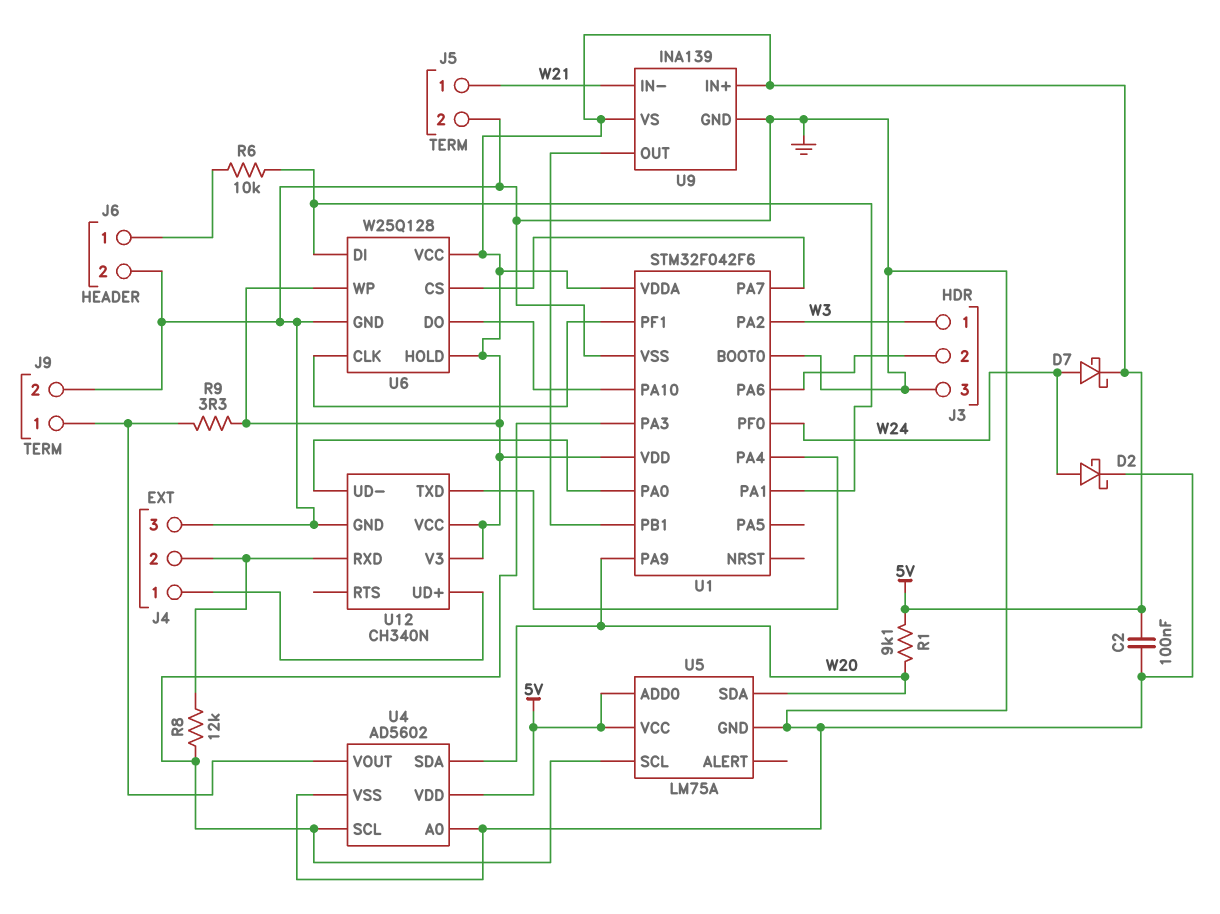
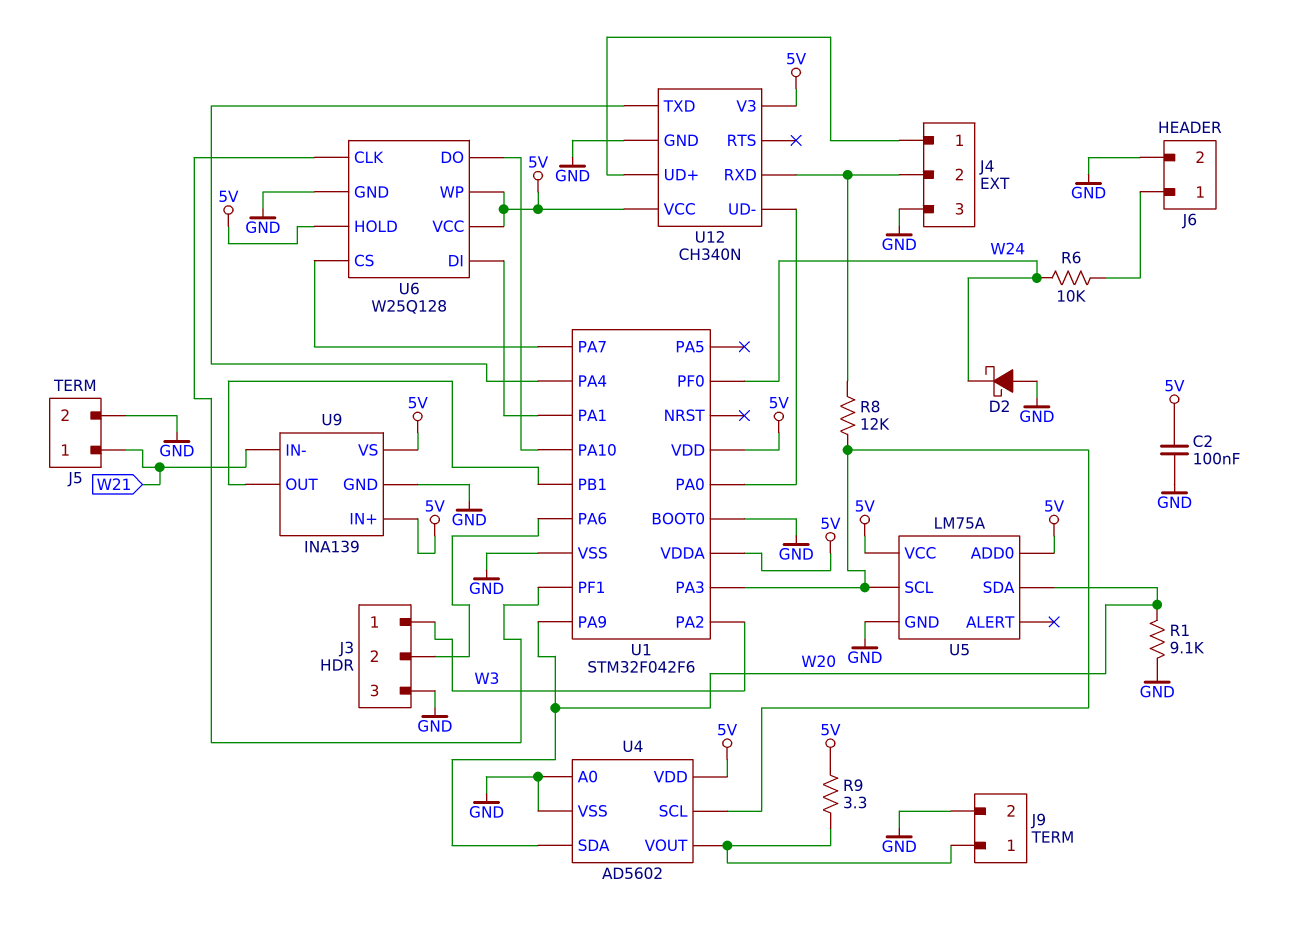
D2: schottky (A W24, K GND) -> schottky (A GND, K W24)
D7: schottky (A W24, K 5V) -> none
R1: 9.1k (5V, W20) -> 9.1k (GND, W20)
R6: 10k (J6/1, U1/PA1) -> 10k (J6/1, W24)

